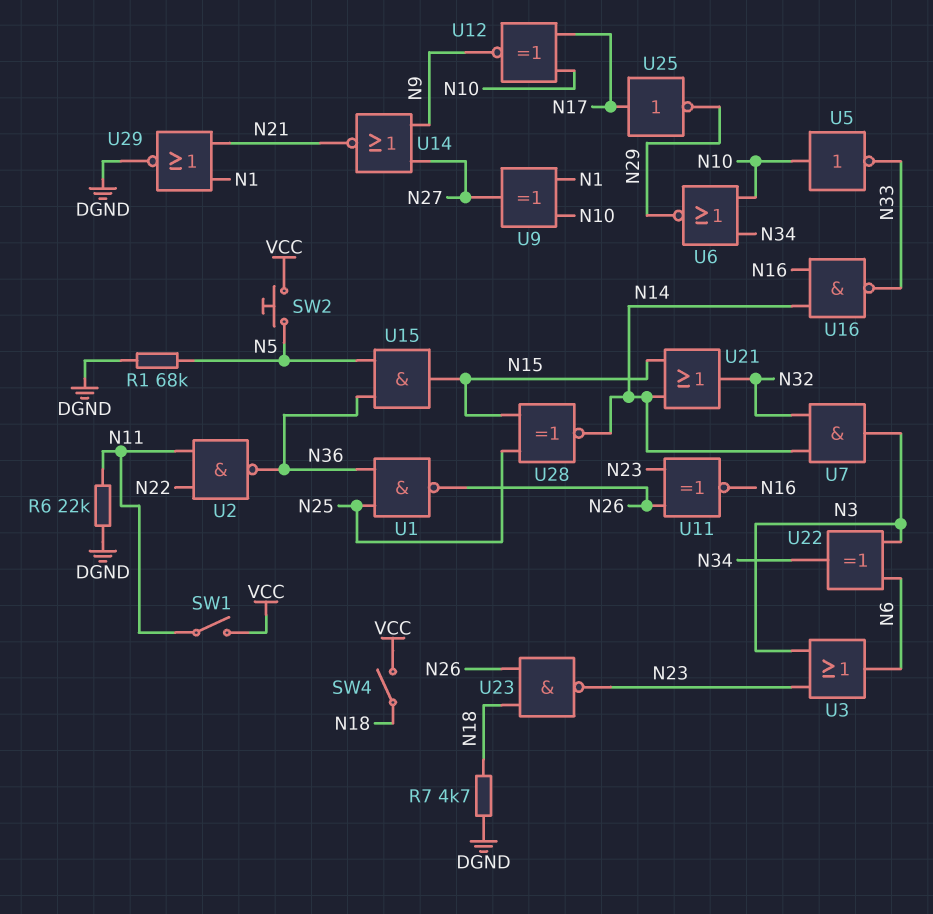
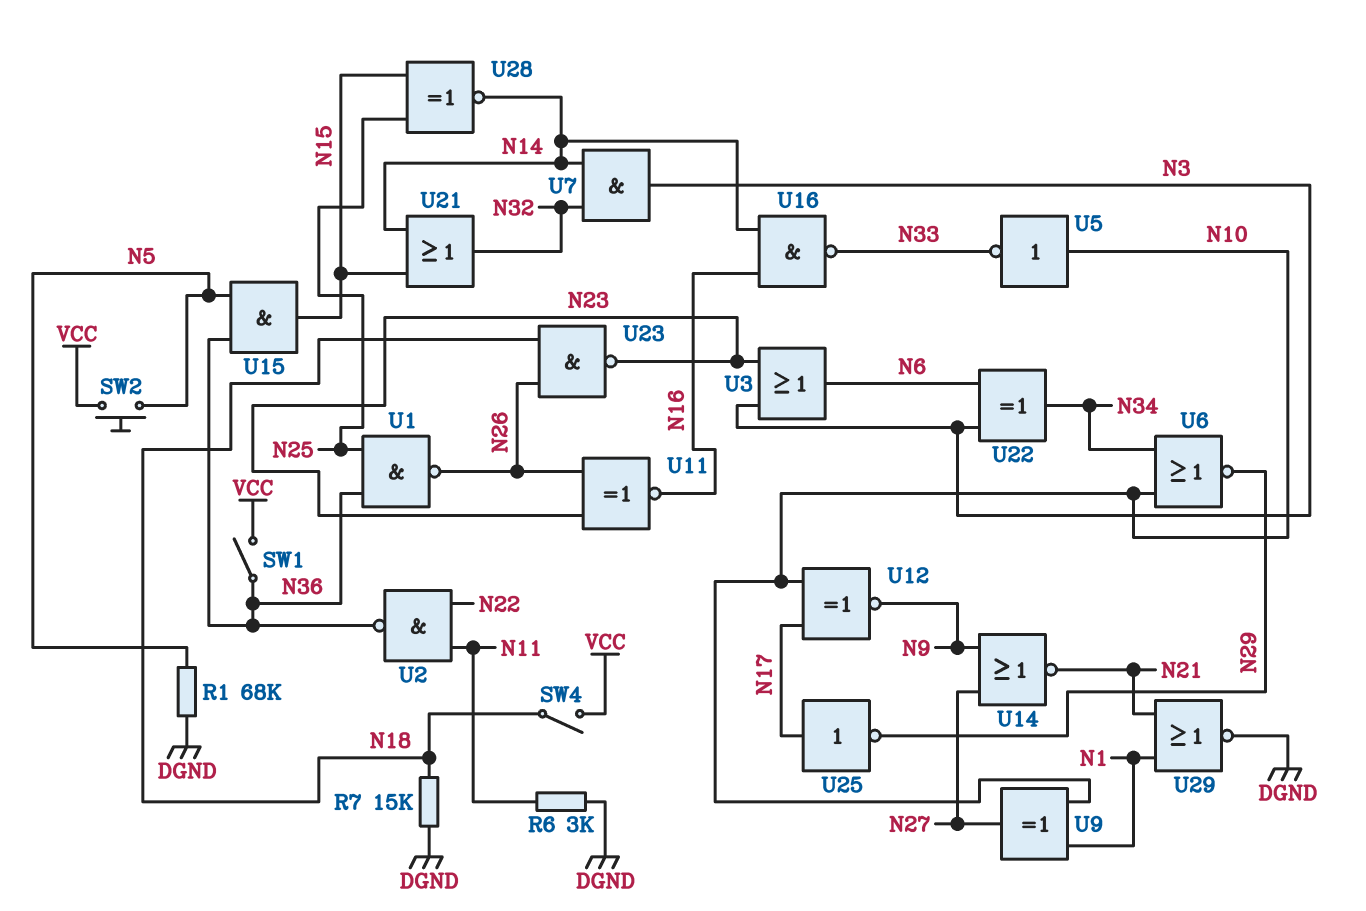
R6: 22k (DGND, N11) -> 3k (DGND, N11)
R7: 4.7k (DGND, N18) -> 15k (DGND, N18)
SW1: switch (N11, VCC) -> switch (N36, VCC)

